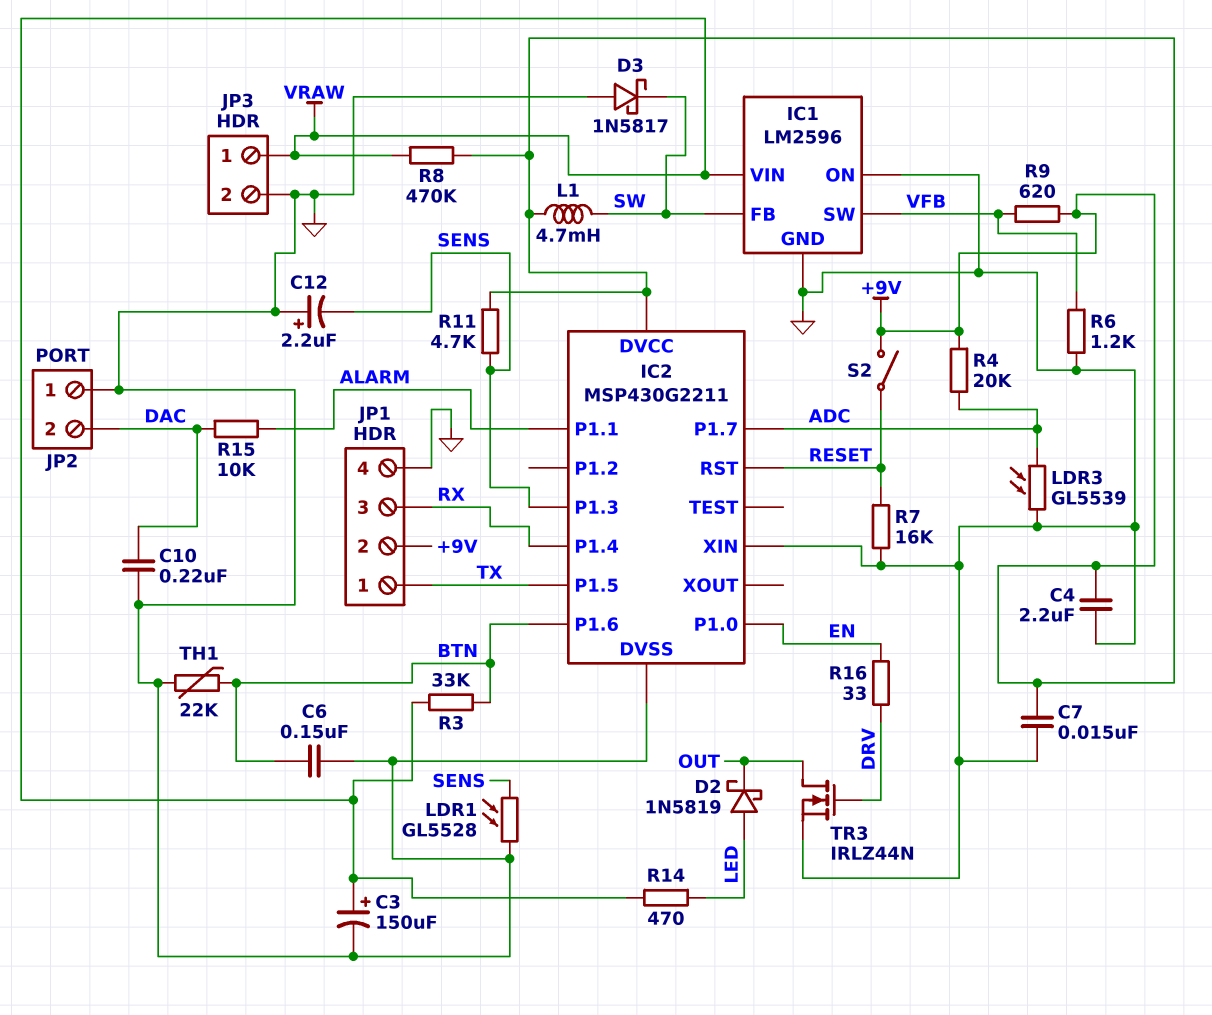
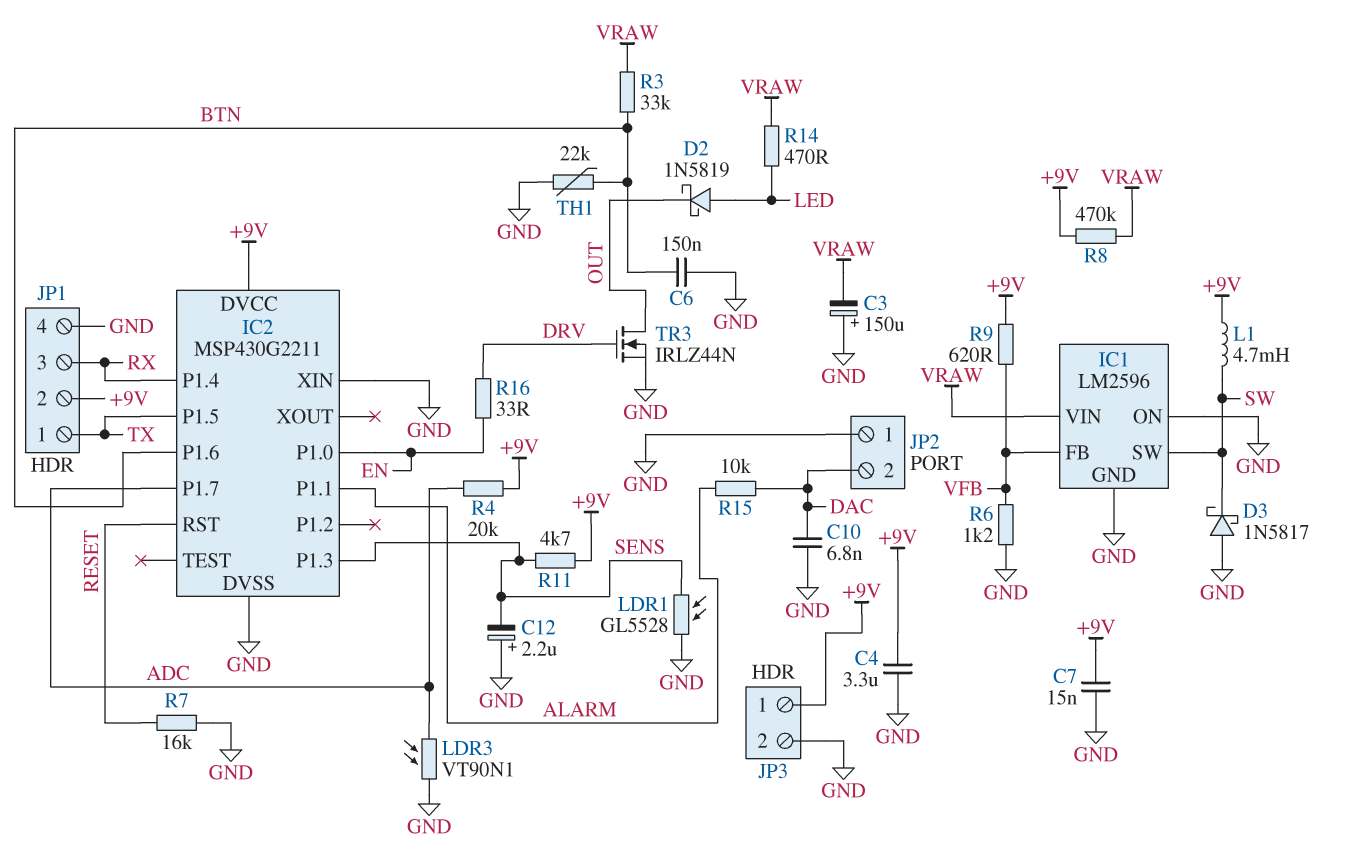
C3: 150uF (plus VRAW, minus GND) -> 150uF (plus GND, minus VRAW)
C4: 2.2uF (+9V, GND) -> 3.3uF (+9V, GND)
C10: 220nF (DAC, GND) -> 6.8nF (DAC, GND)
IC1 pin FB: SW -> VFB
IC1 pin SW: VFB -> SW
JP3 pin 1: VRAW -> +9V
LDR3: GL5539 (ADC, GND) -> VT90N1 (ADC, GND)
S2: switch (+9V, RESET) -> none

